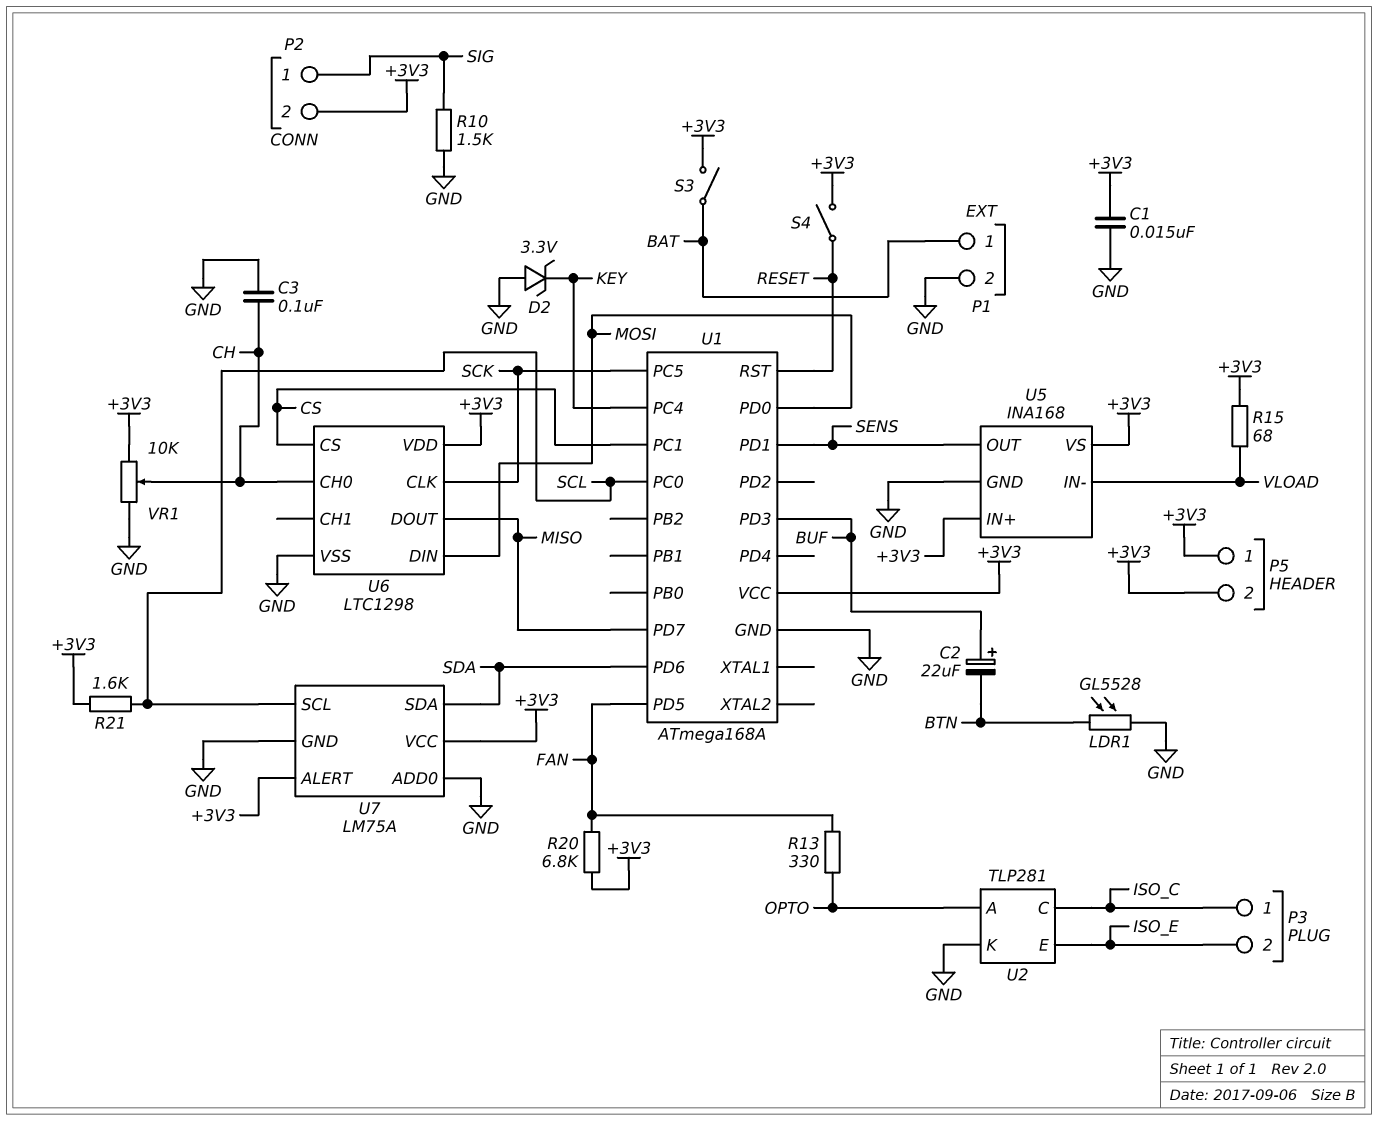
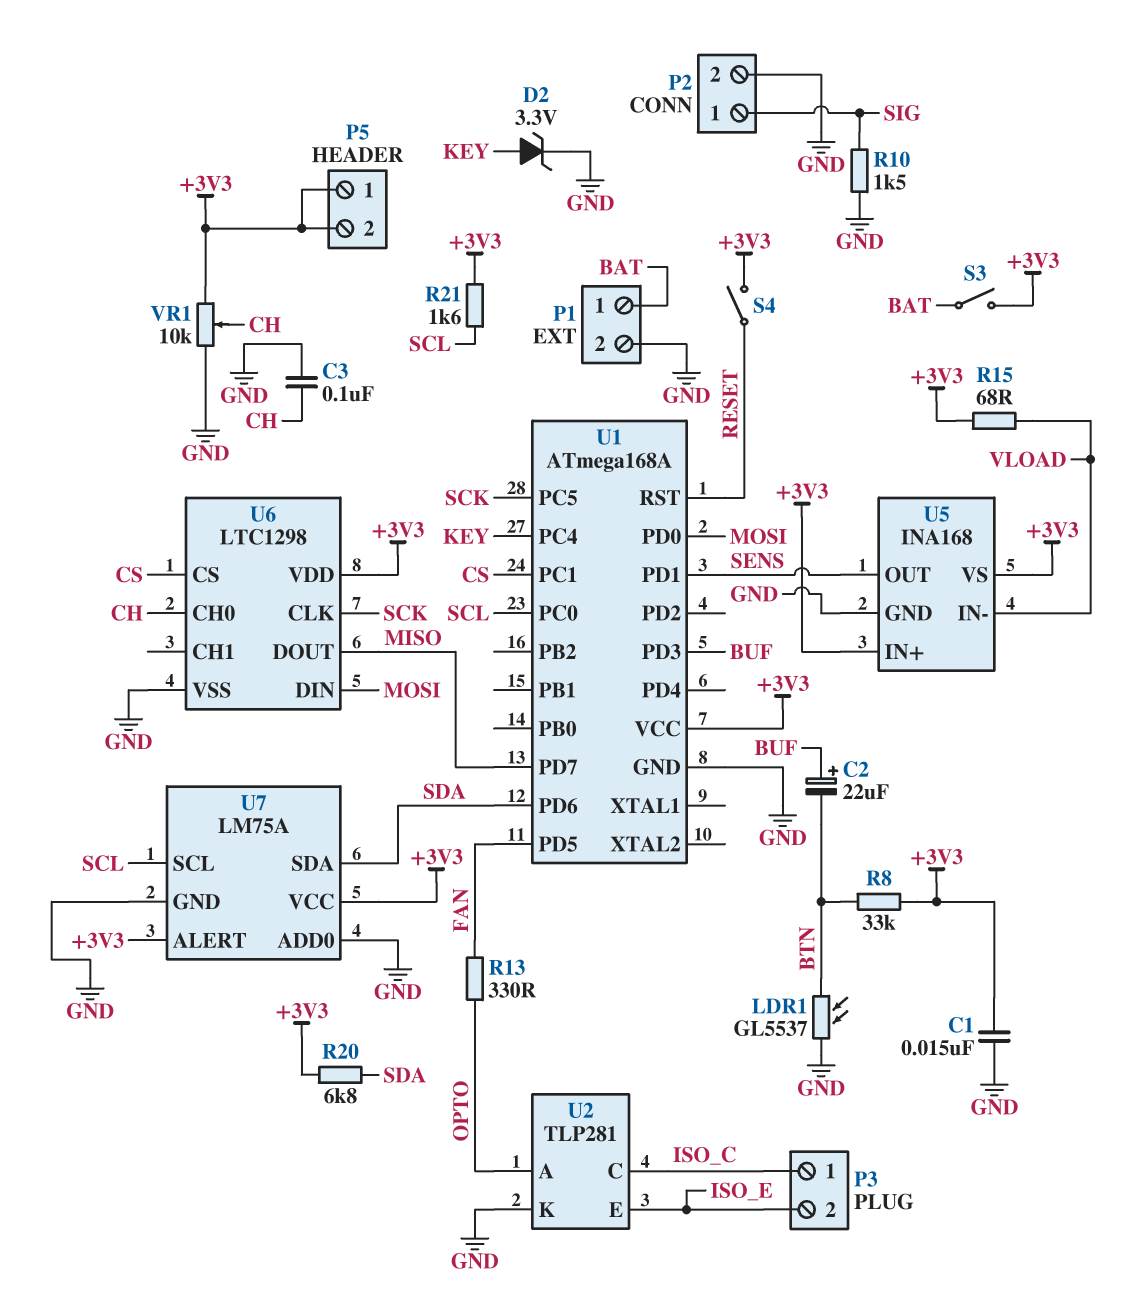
D2: zener 3.3V (A GND, K KEY) -> zener 3.3V (A KEY, K GND)
LDR1: GL5528 (BTN, GND) -> GL5537 (BTN, GND)
P2 pin 2: +3V3 -> GND
R8: none -> 33k (+3V3, BTN)
R20: 6.8k (+3V3, FAN) -> 6.8k (+3V3, SDA)

